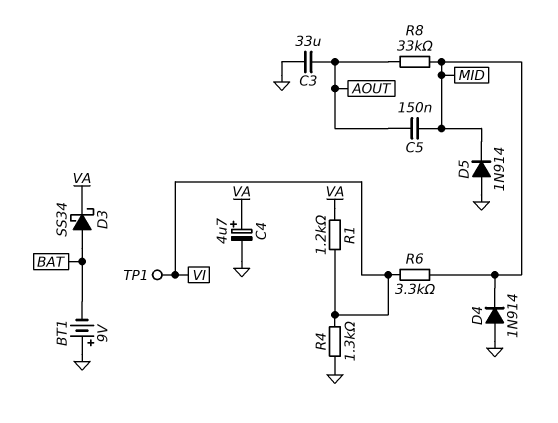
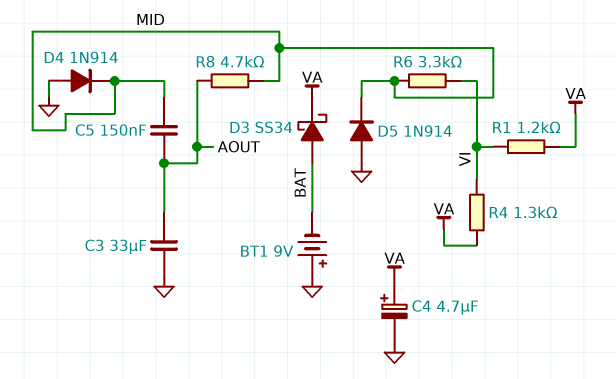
R4: 1.3k (GND, VI) -> 1.3k (VA, VI)
R8: 33k (AOUT, MID) -> 4.7k (AOUT, MID)
TP1: test point (VI) -> none

